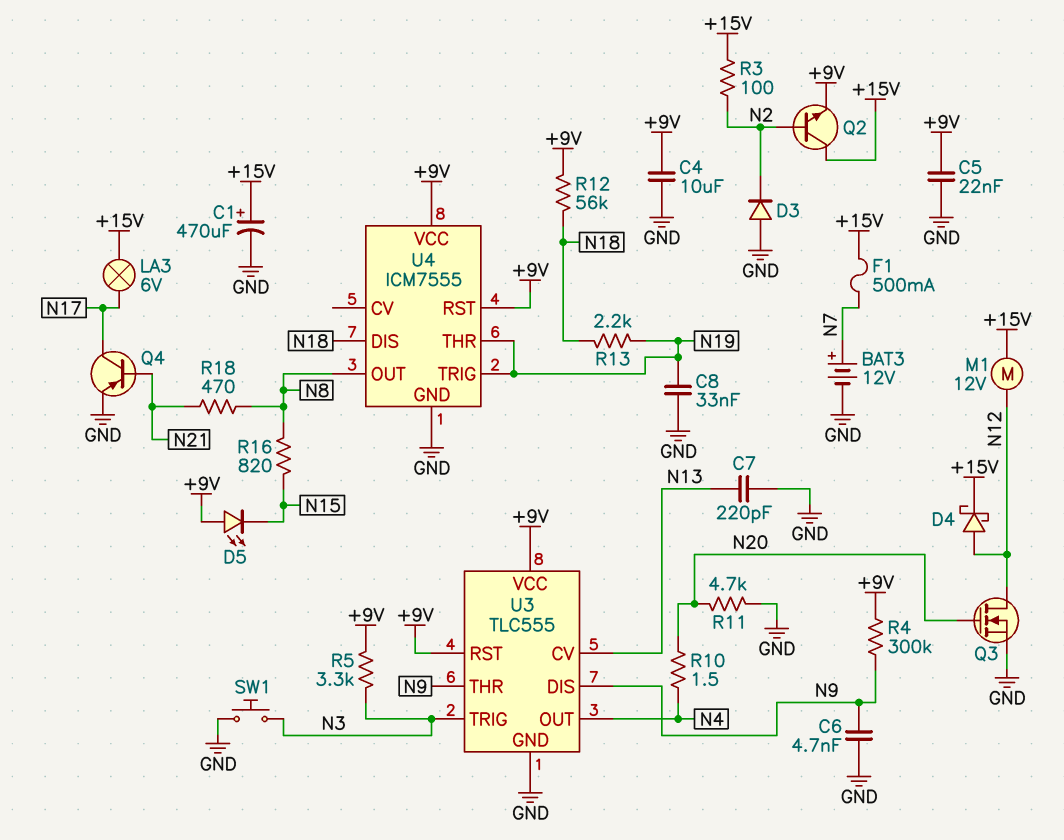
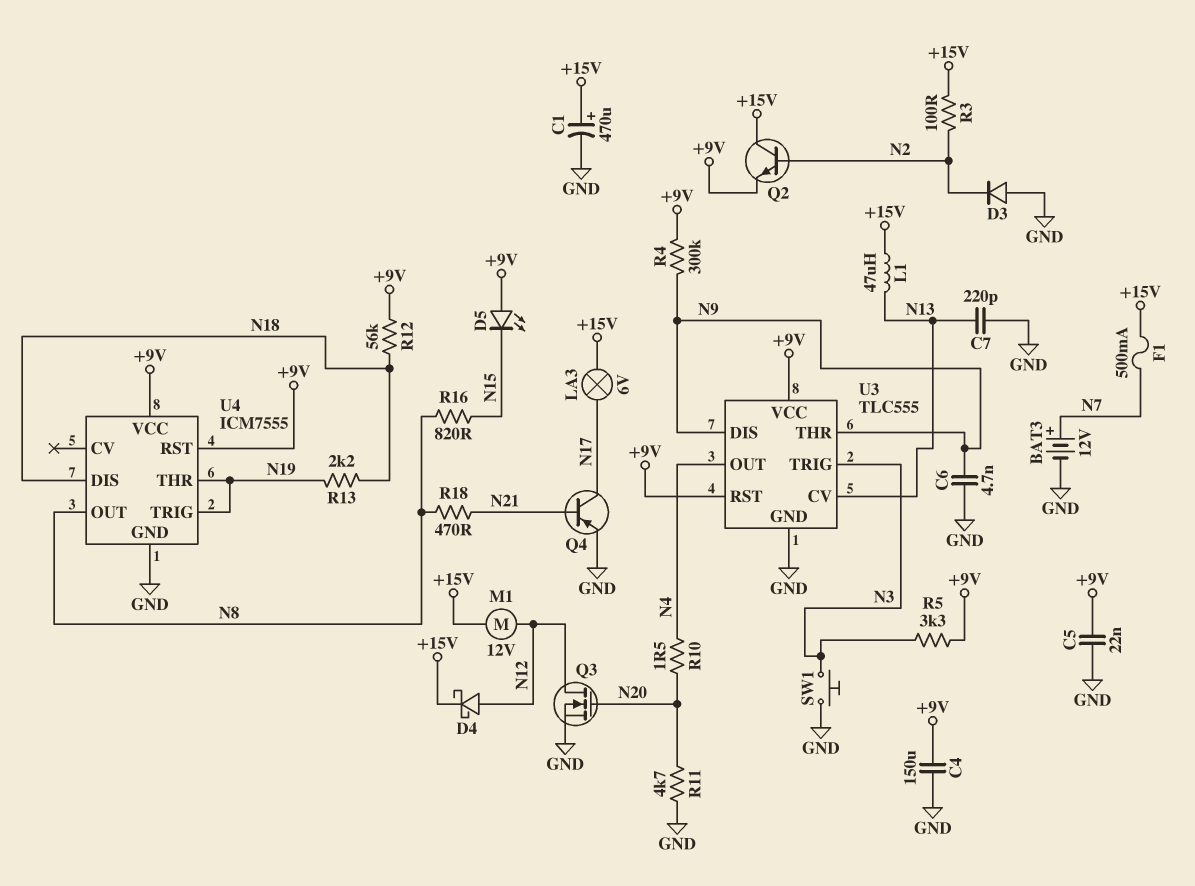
C4: 10uF (+9V, GND) -> 150uF (+9V, GND)
C8: 33nF (GND, N19) -> none
L1: none -> 47uH (+15V, N13)

